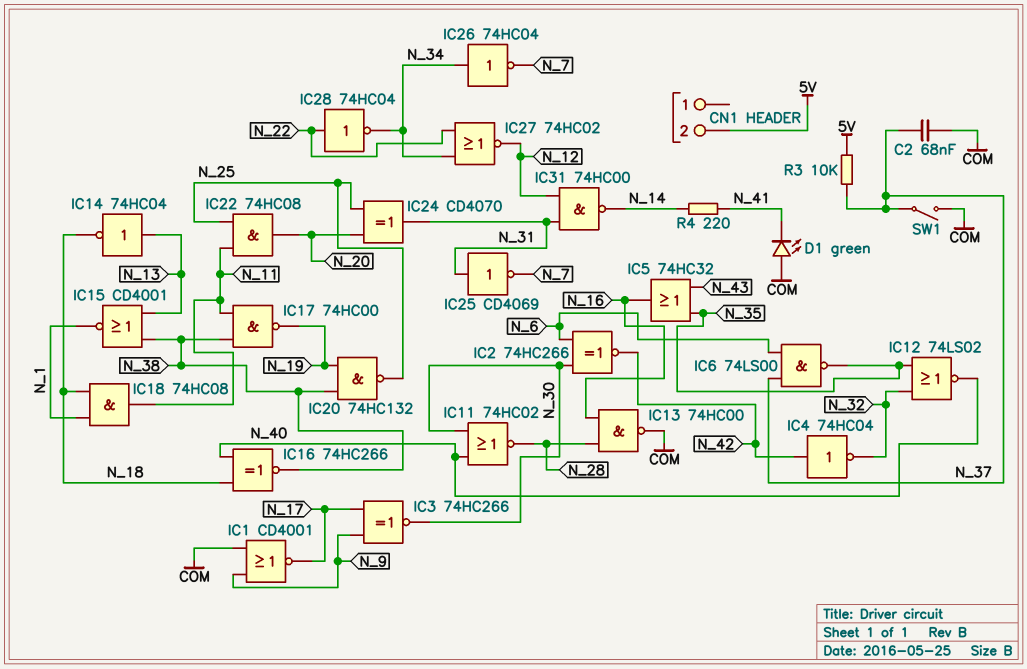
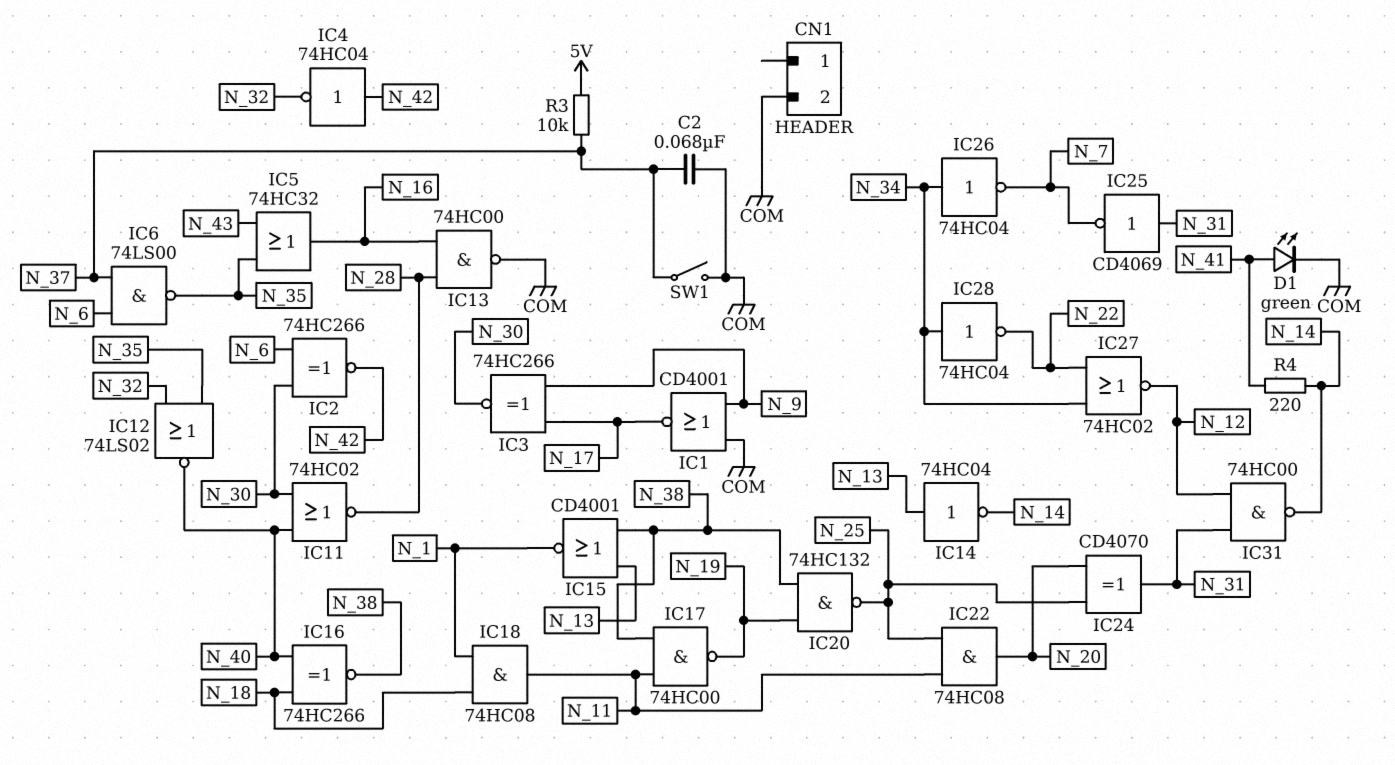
CN1 pin 2: 5V -> COM
D1: LED green (A COM, K N_41) -> LED green (A N_41, K COM)
IC14: NOT 74HC04 (in N_13, out N_18) -> NOT 74HC04 (in N_13, out N_14)
IC28: NOT 74HC04 (in N_22, out N_34) -> NOT 74HC04 (in N_34, out N_22)

